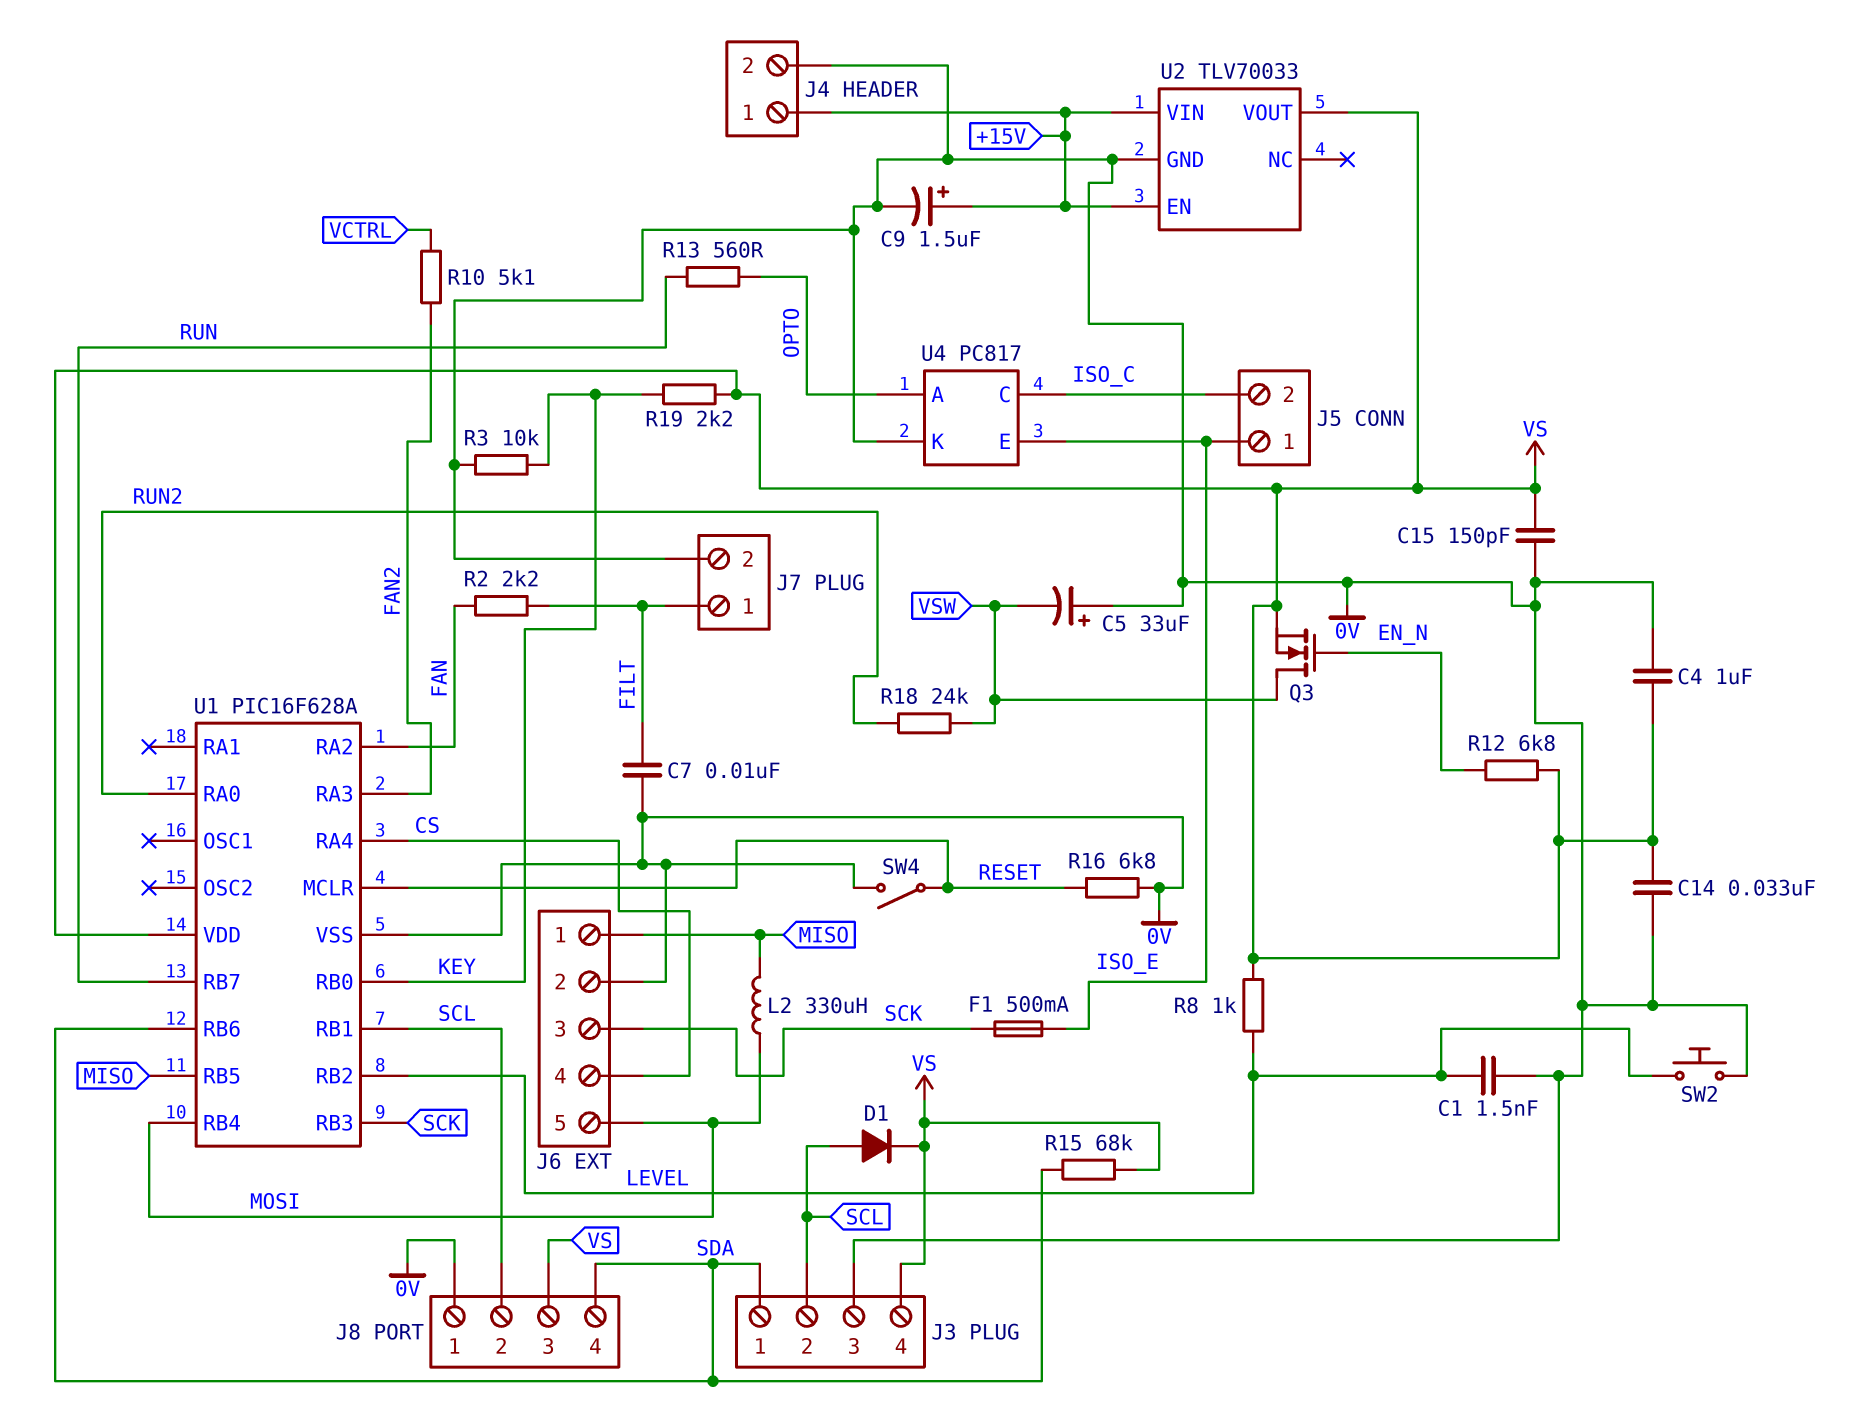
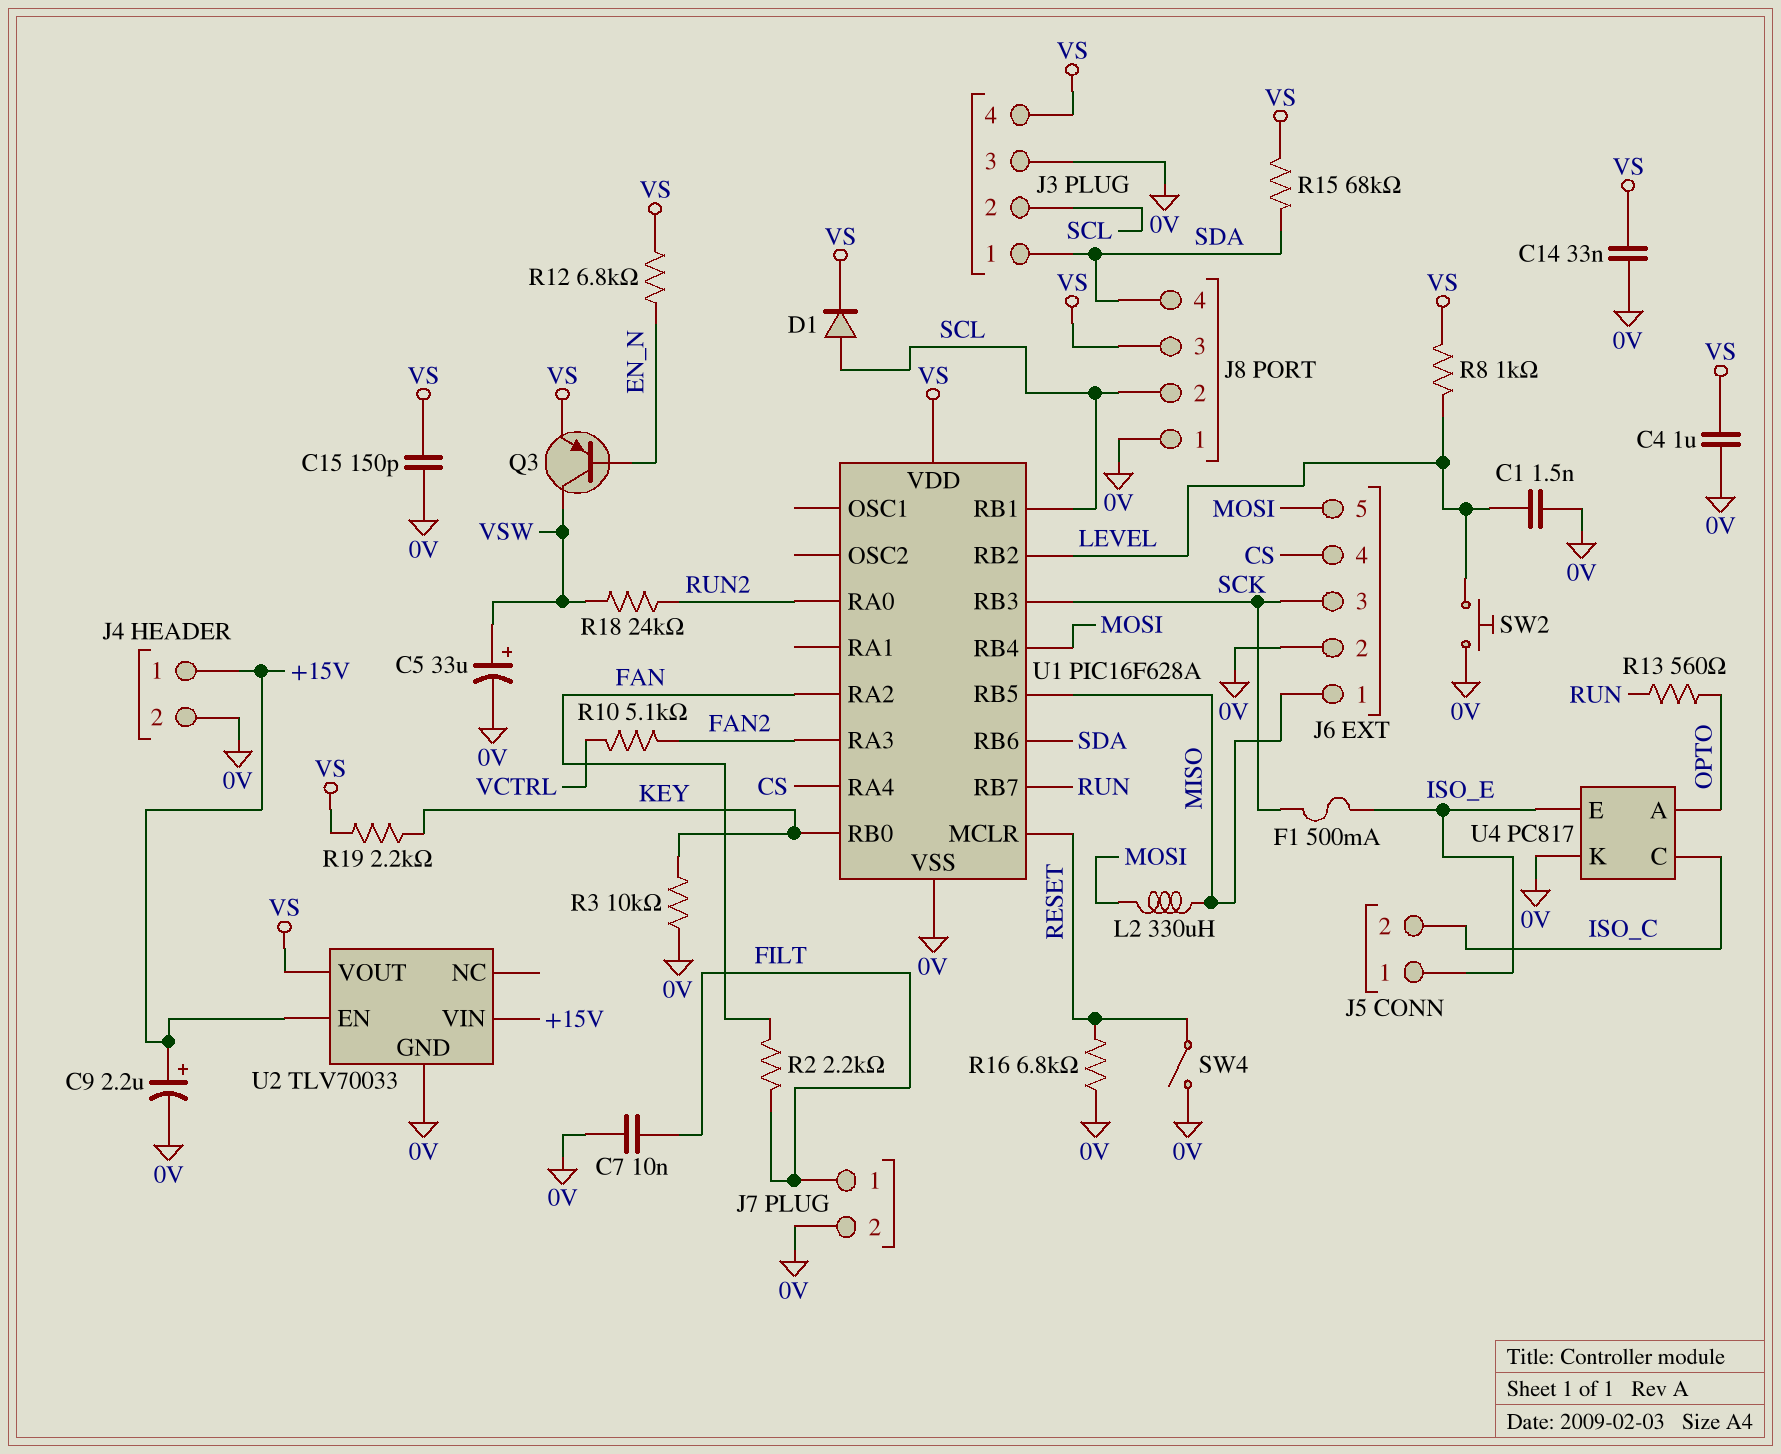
C5: 33uF (plus 0V, minus VSW) -> 33uF (plus VSW, minus 0V)
C9: 1.5uF (plus +15V, minus 0V) -> 2.2uF (plus +15V, minus 0V)
Q3: NMOS (G EN_N, D VSW, S VS) -> PNP (B EN_N, C VSW, E VS)

